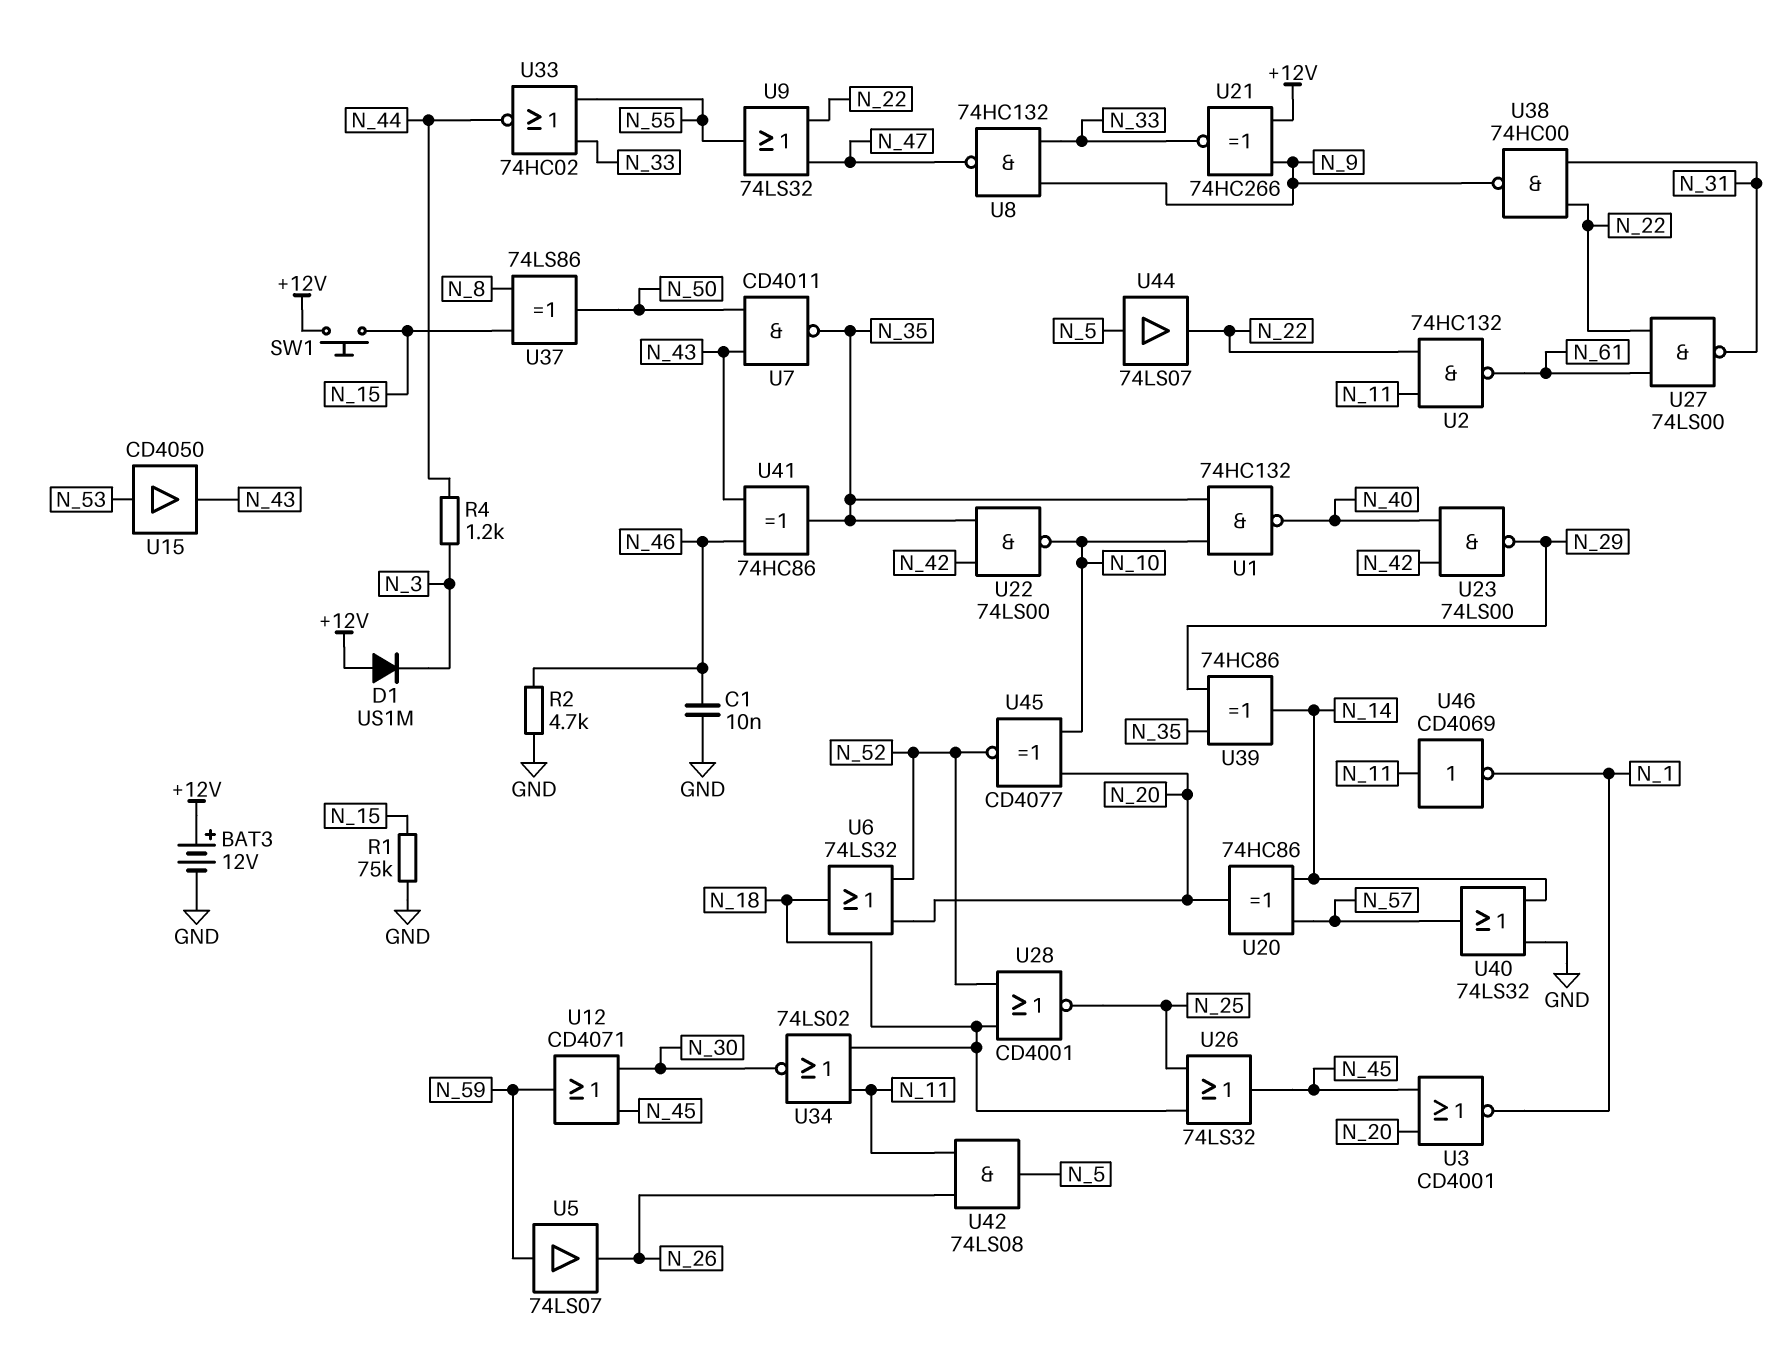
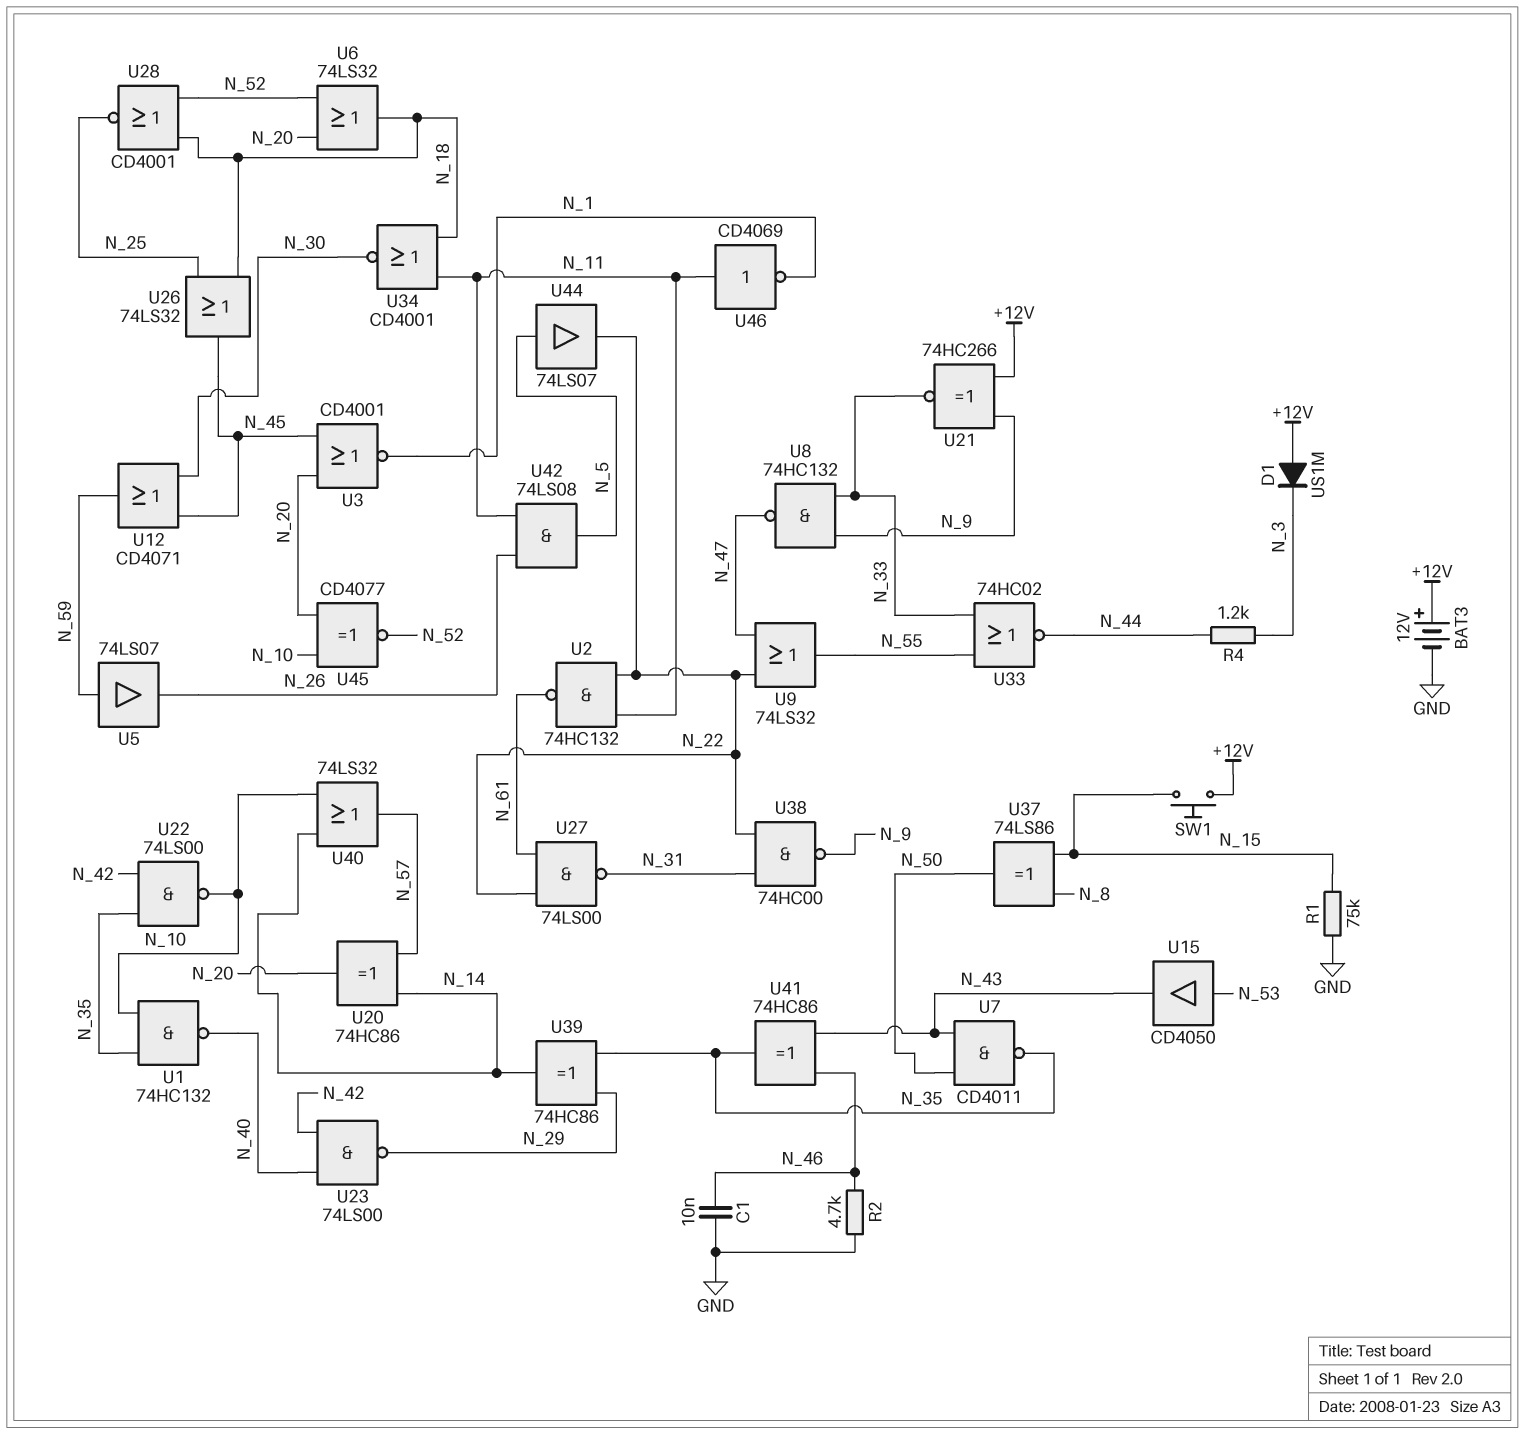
U34: NOR 74LS02 (in N_11, in N_18, out N_30) -> NOR CD4001 (in N_11, in N_18, out N_30)
U40: OR 74LS32 (in GND, in N_14, out N_57) -> OR 74LS32 (in N_10, in N_14, out N_57)

